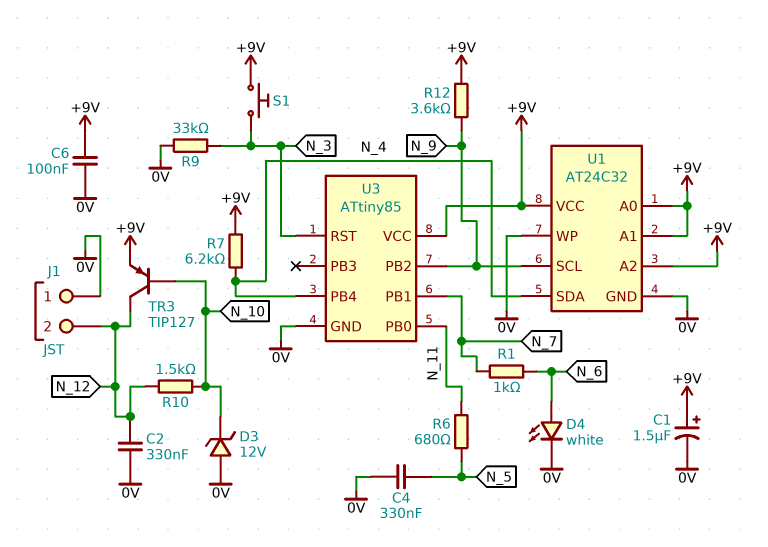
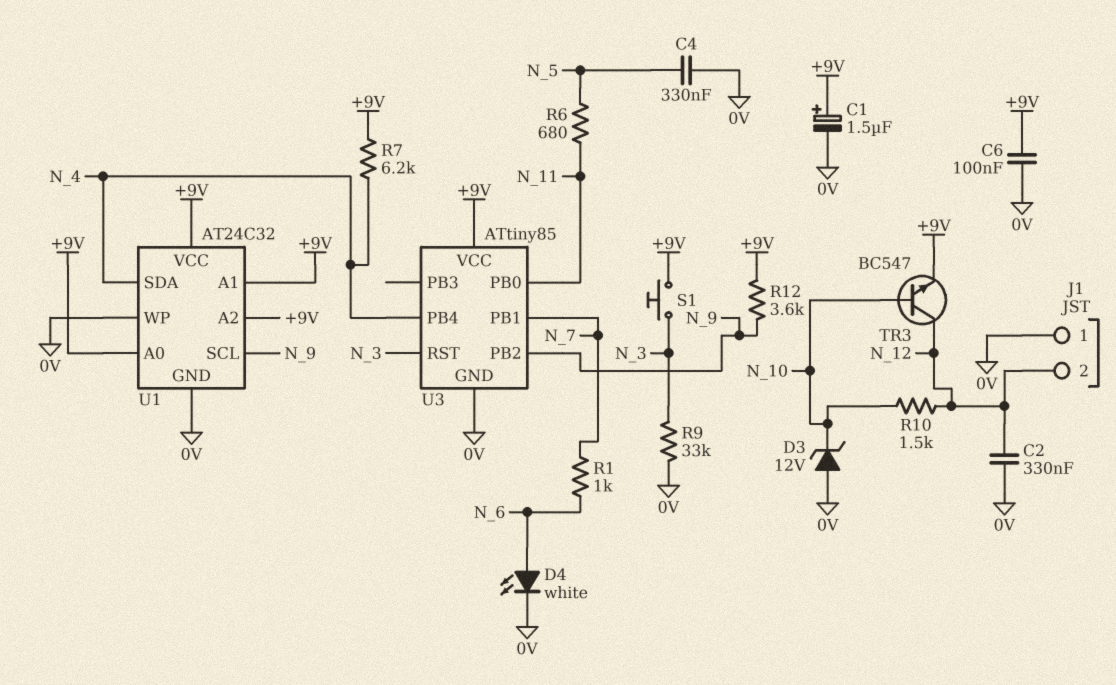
TR3: PNP TIP127 (B N_10, C N_12, E +9V) -> NPN BC547 (B N_10, C N_12, E +9V)

